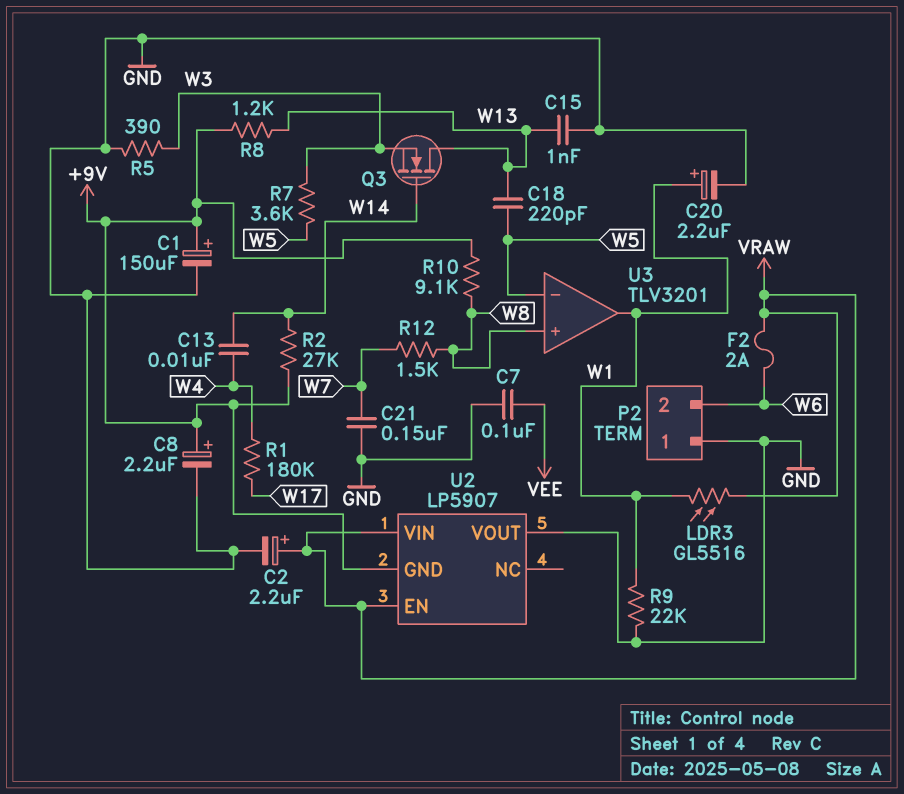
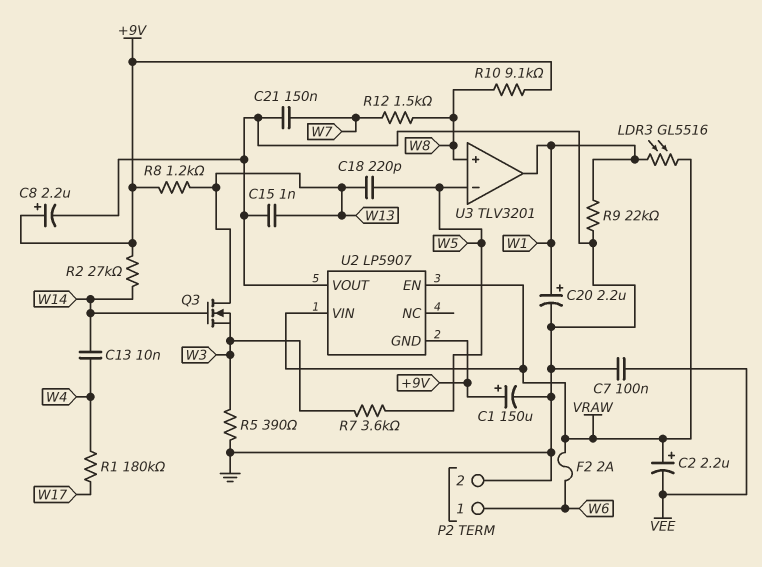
C2: 2.2uF (plus VRAW, minus GND) -> 2.2uF (plus VRAW, minus VEE)
P2 pin 1: GND -> W6
P2 pin 2: W6 -> GND

